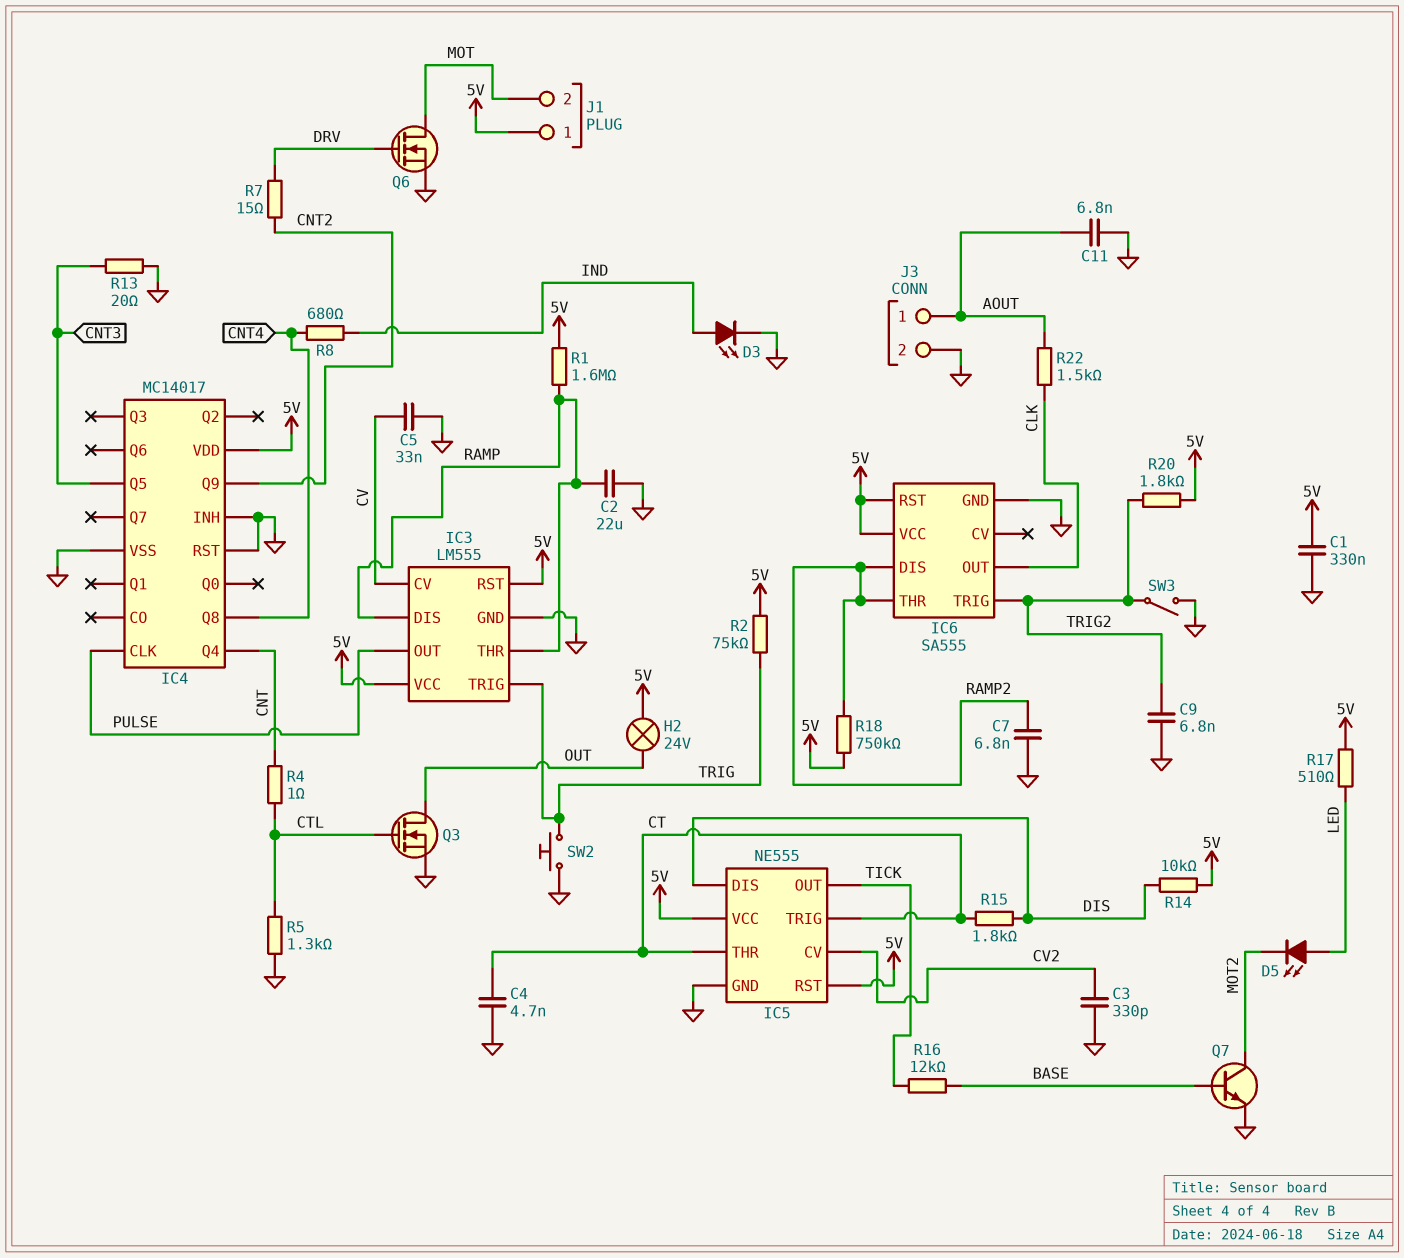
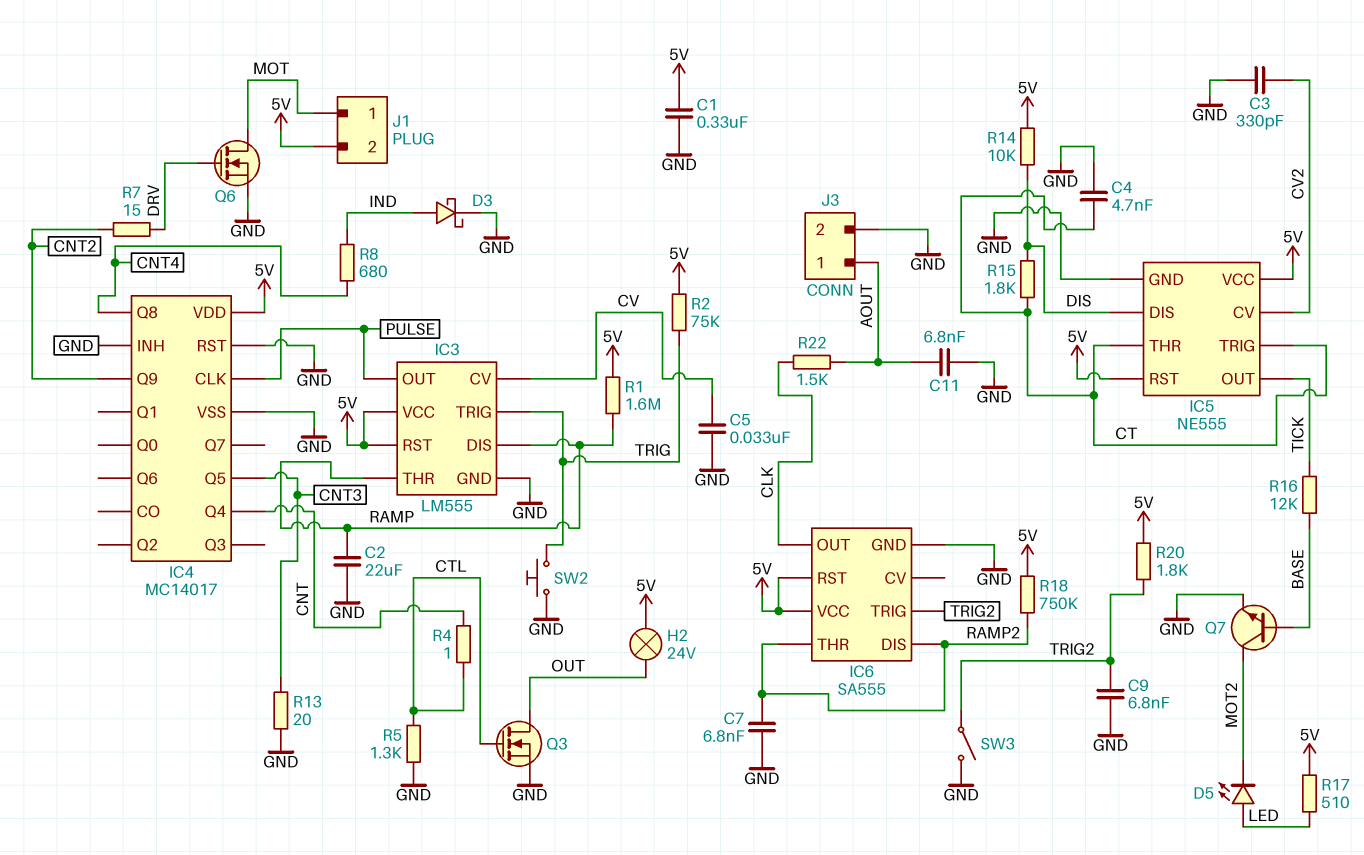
D3: LED (A IND, K GND) -> schottky (A IND, K GND)
J1 pin 1: 5V -> MOT
J1 pin 2: MOT -> 5V

